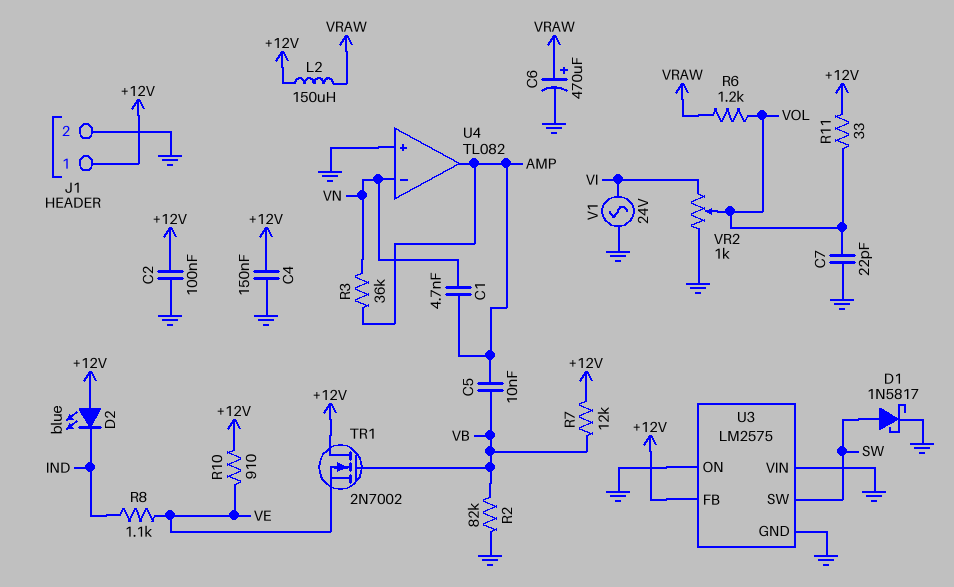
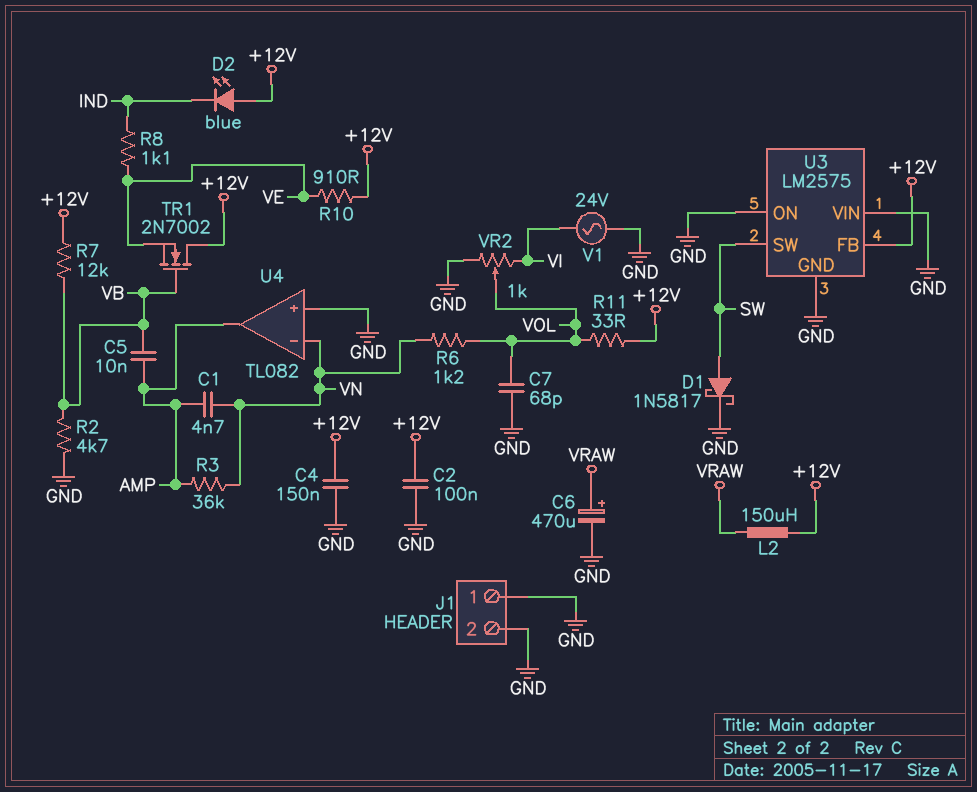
C7: 22pF (GND, VOL) -> 68pF (GND, VOL)
J1 pin 1: +12V -> GND
R2: 82k (GND, VB) -> 4.7k (GND, VB)
R6: 1.2k (VOL, VRAW) -> 1.2k (VN, VOL)

